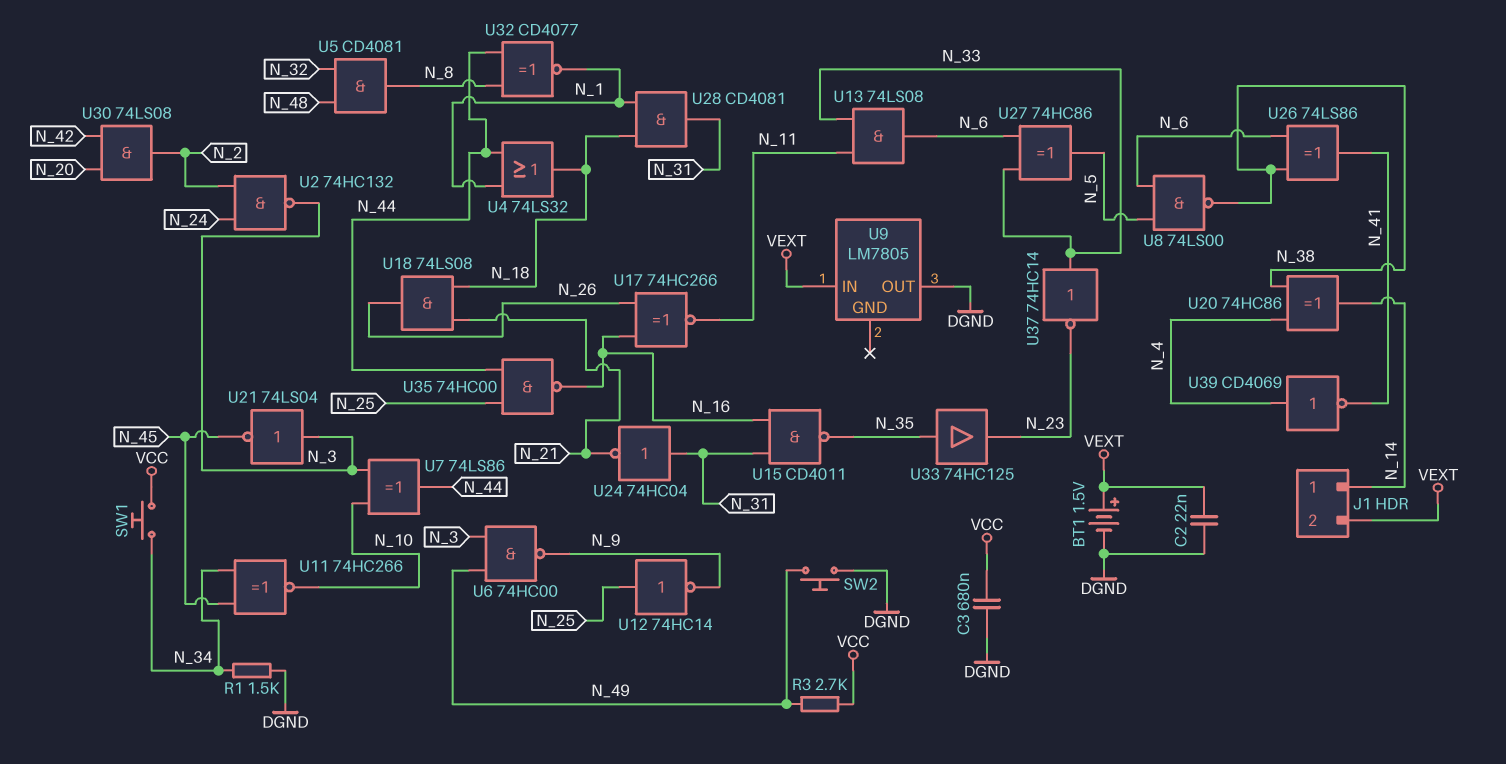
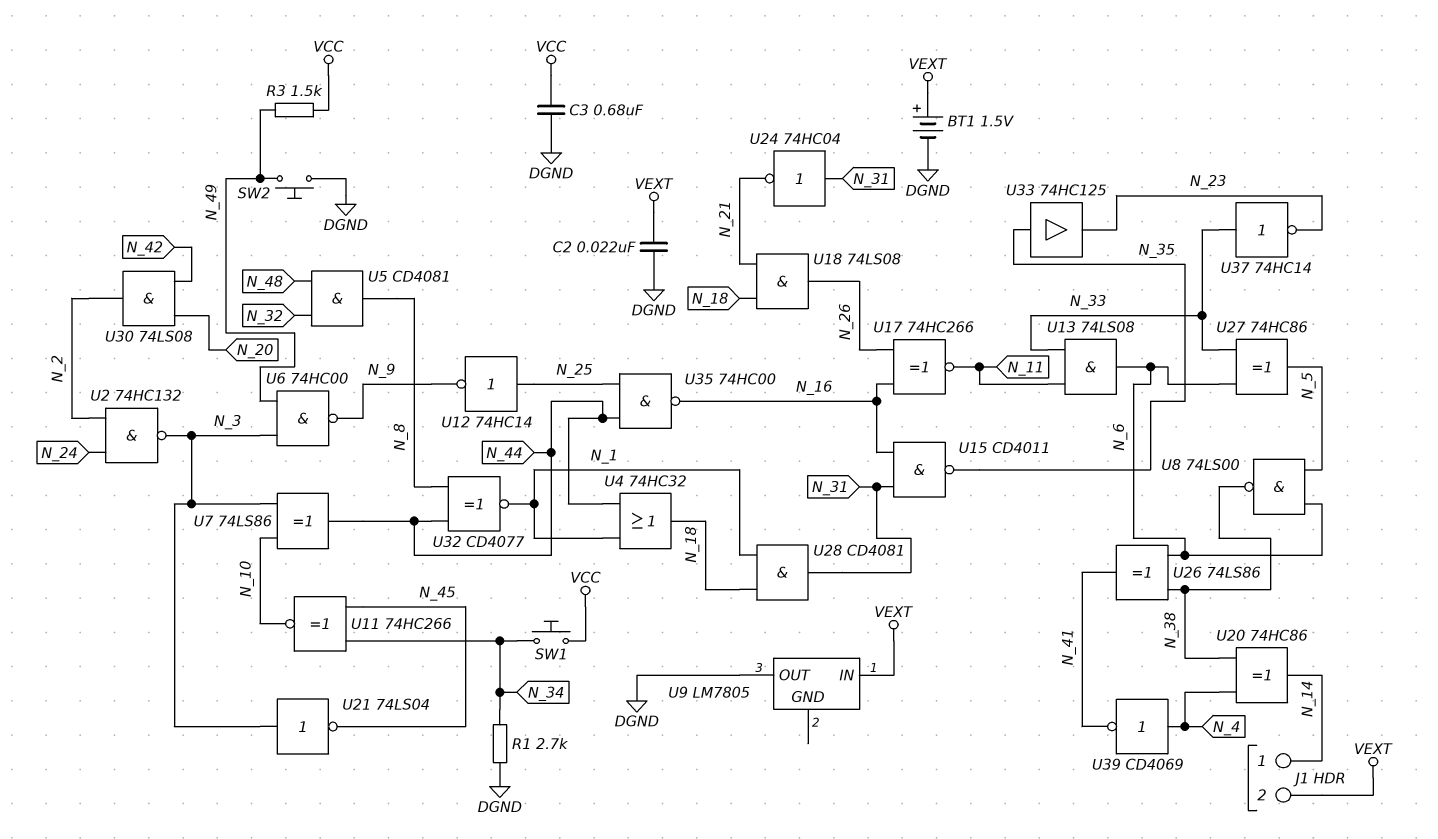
R1: 1.5k (DGND, N_34) -> 2.7k (DGND, N_34)
R3: 2.7k (N_49, VCC) -> 1.5k (N_49, VCC)
U4: OR 74LS32 (in N_1, in N_44, out N_18) -> OR 74HC32 (in N_1, in N_44, out N_18)

